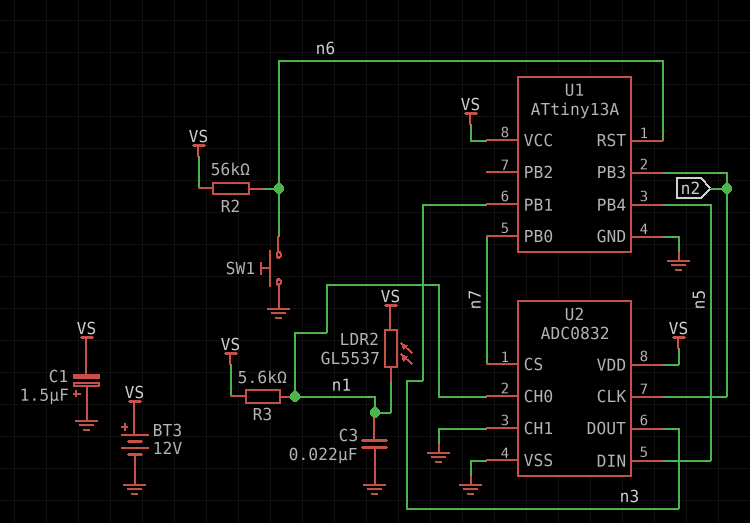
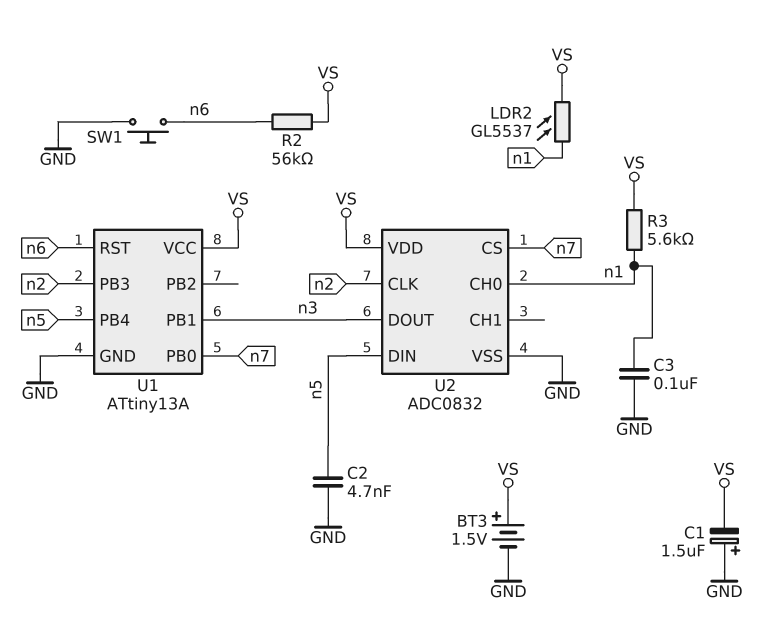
BT3: 12V (plus VS, minus GND) -> 1.5V (plus VS, minus GND)
C2: none -> 4.7nF (GND, n5)
C3: 22nF (GND, n1) -> 100nF (GND, n1)
U2 pin CH1: GND -> none

